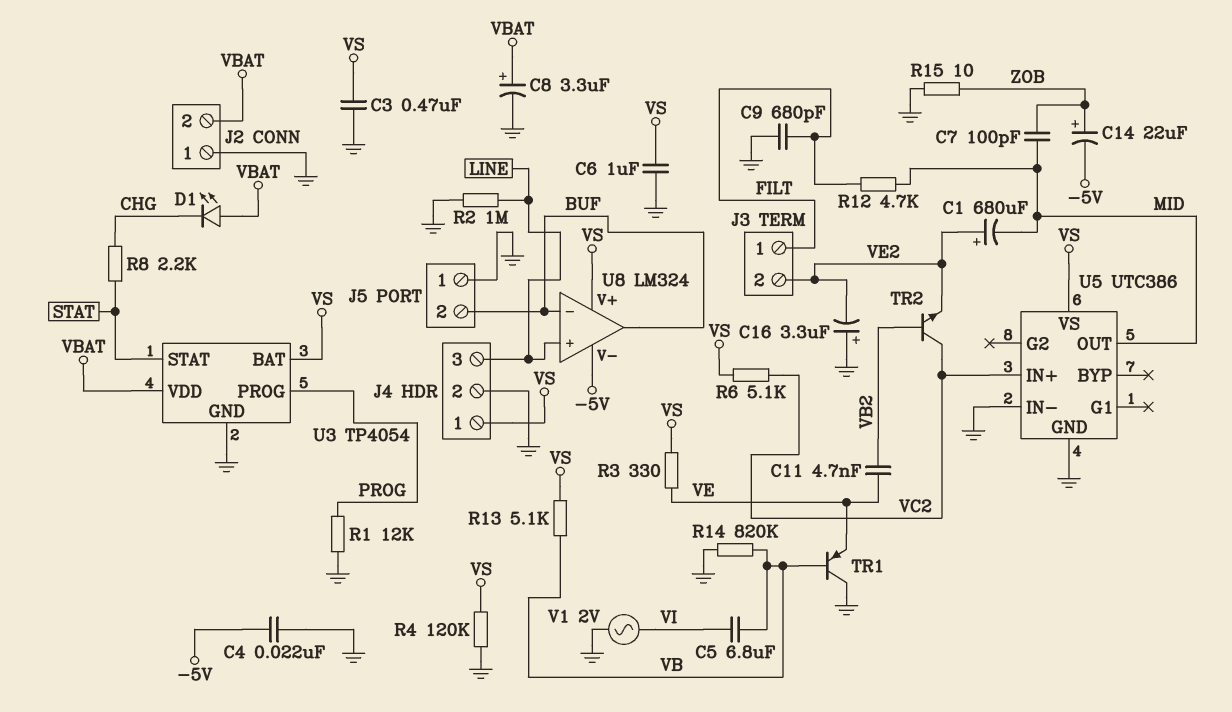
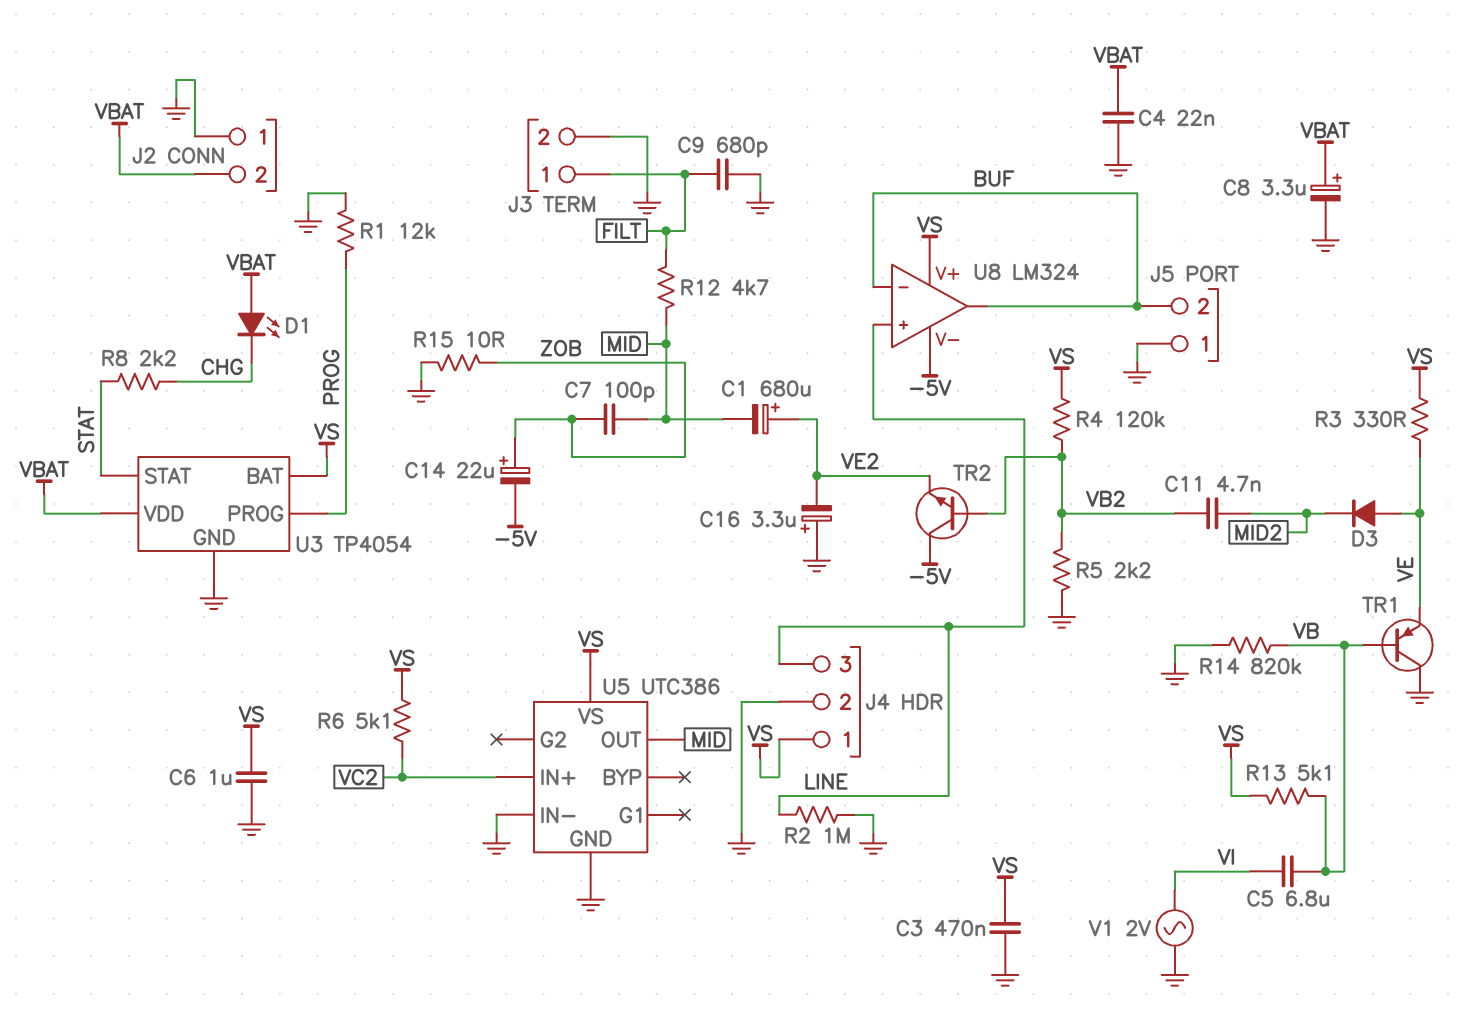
C4: 22nF (-5V, GND) -> 22nF (GND, VBAT)
C11: 4.7nF (VB2, VE) -> 4.7nF (MID2, VB2)
D3: none -> diode (A VE, K MID2)
J3 pin 2: VE2 -> GND
R4: 120k (GND, VS) -> 120k (VB2, VS)
R5: none -> 2.2k (GND, VB2)
TR2: NPN (B VB2, C VC2, E VE2) -> NPN (B VB2, C -5V, E VE2)

